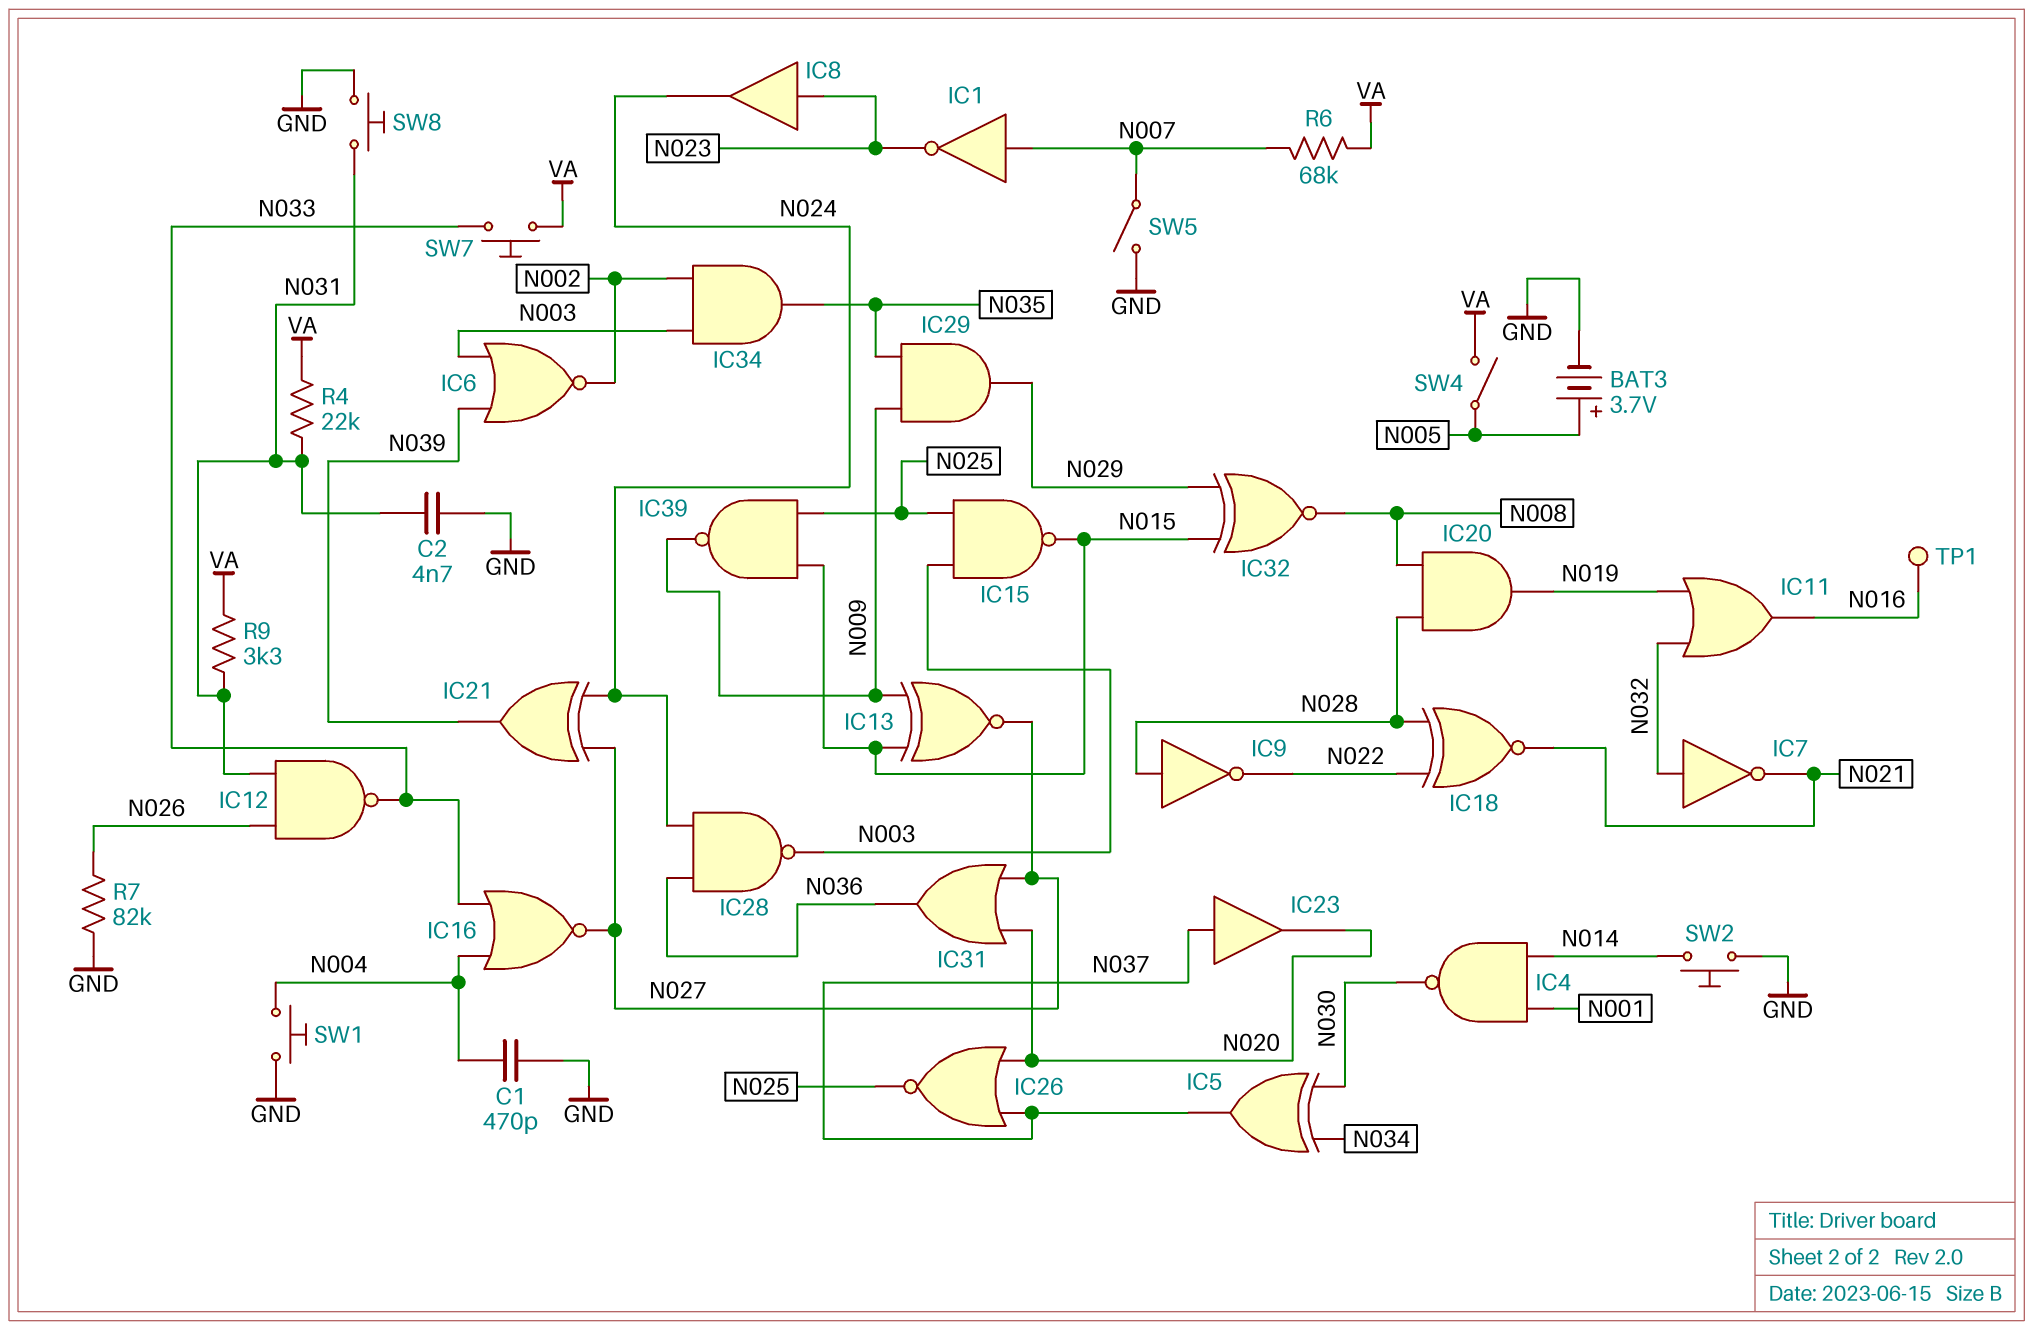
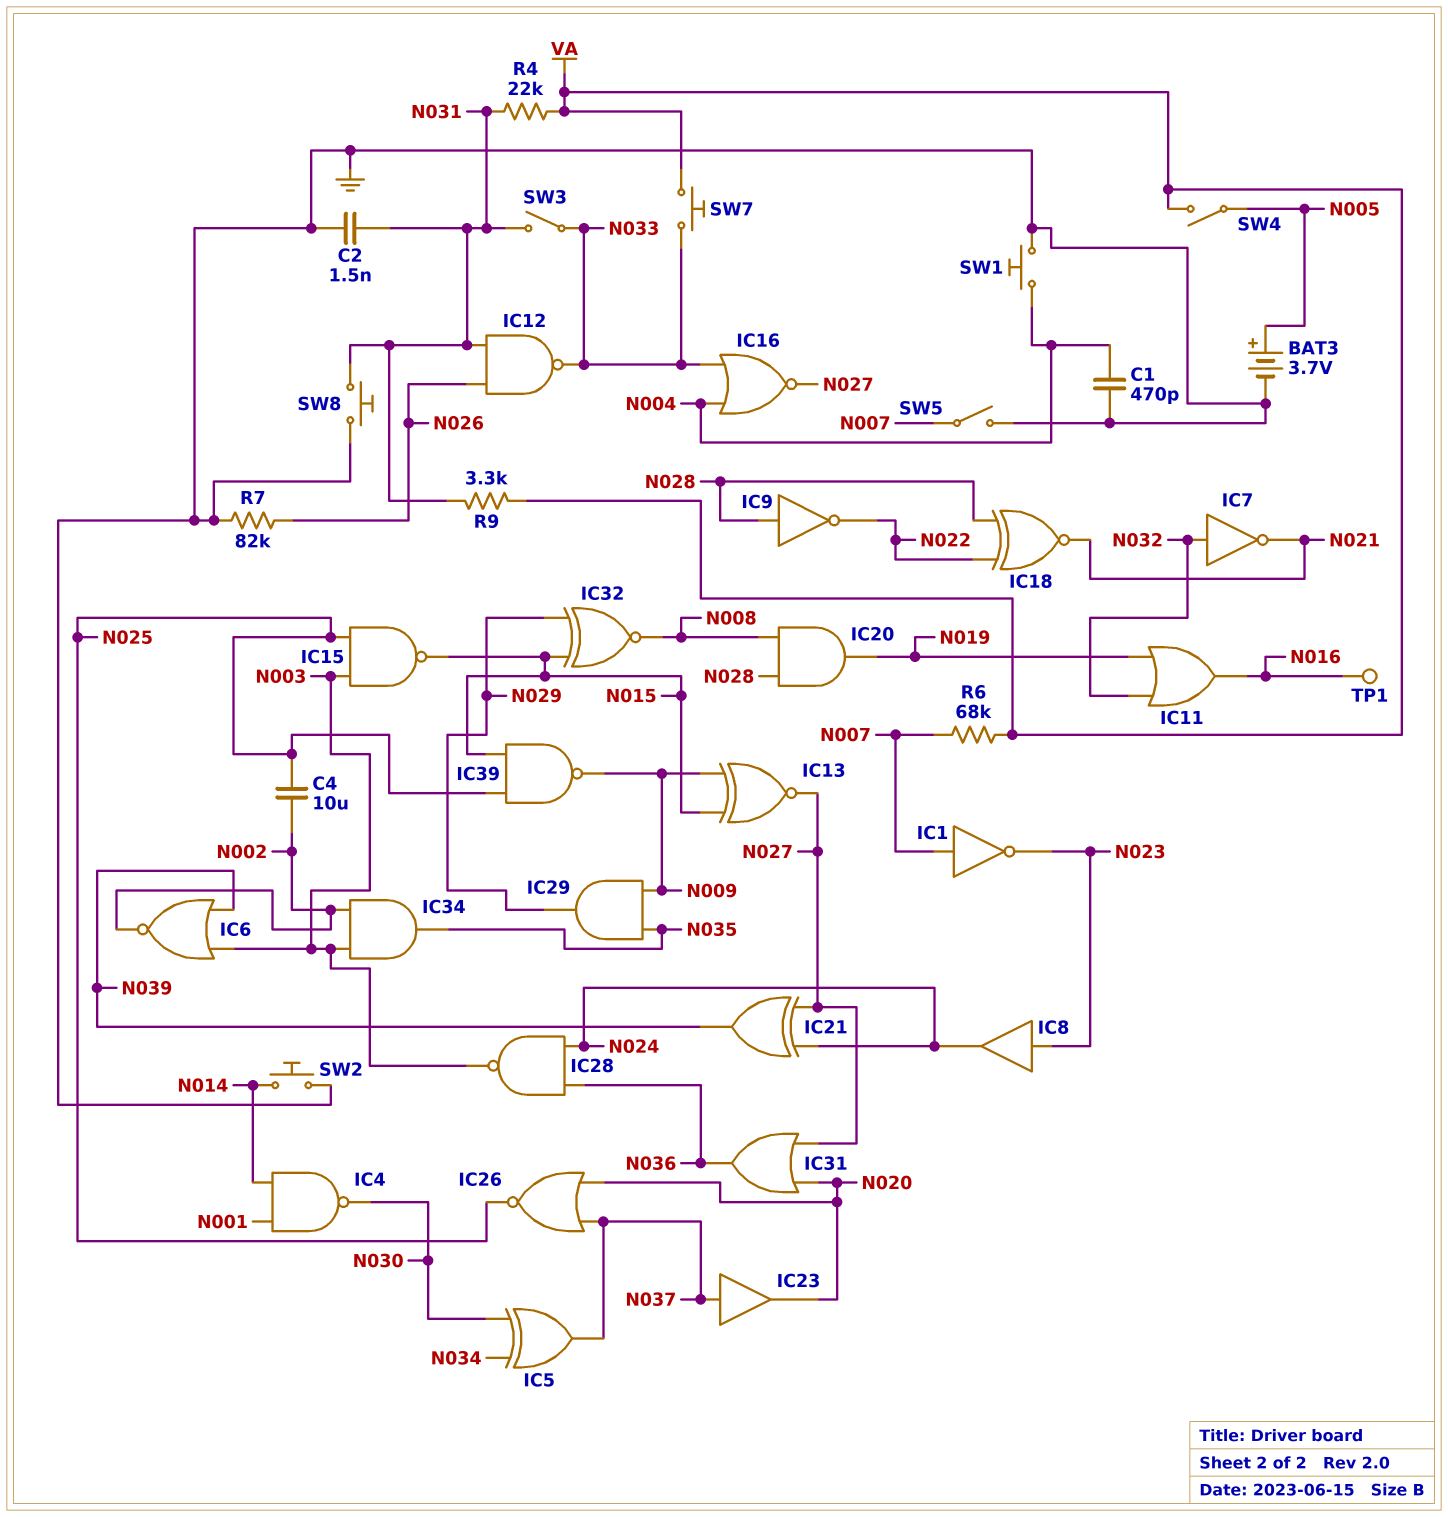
C2: 4.7nF (GND, N031) -> 1.5nF (GND, N031)
C4: none -> 10uF (N002, N025)
SW3: none -> switch (N031, N033)

